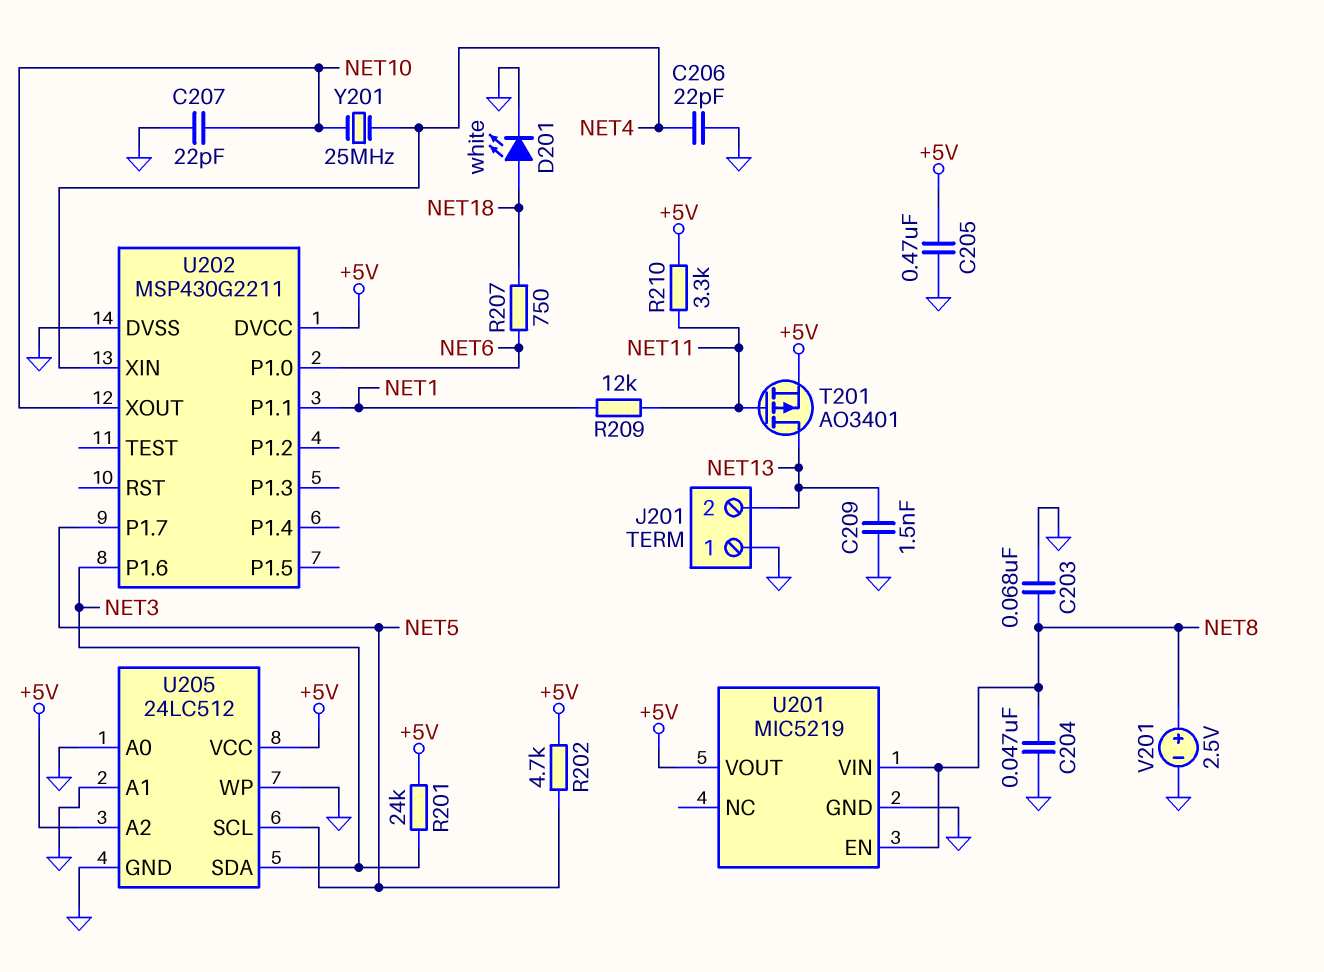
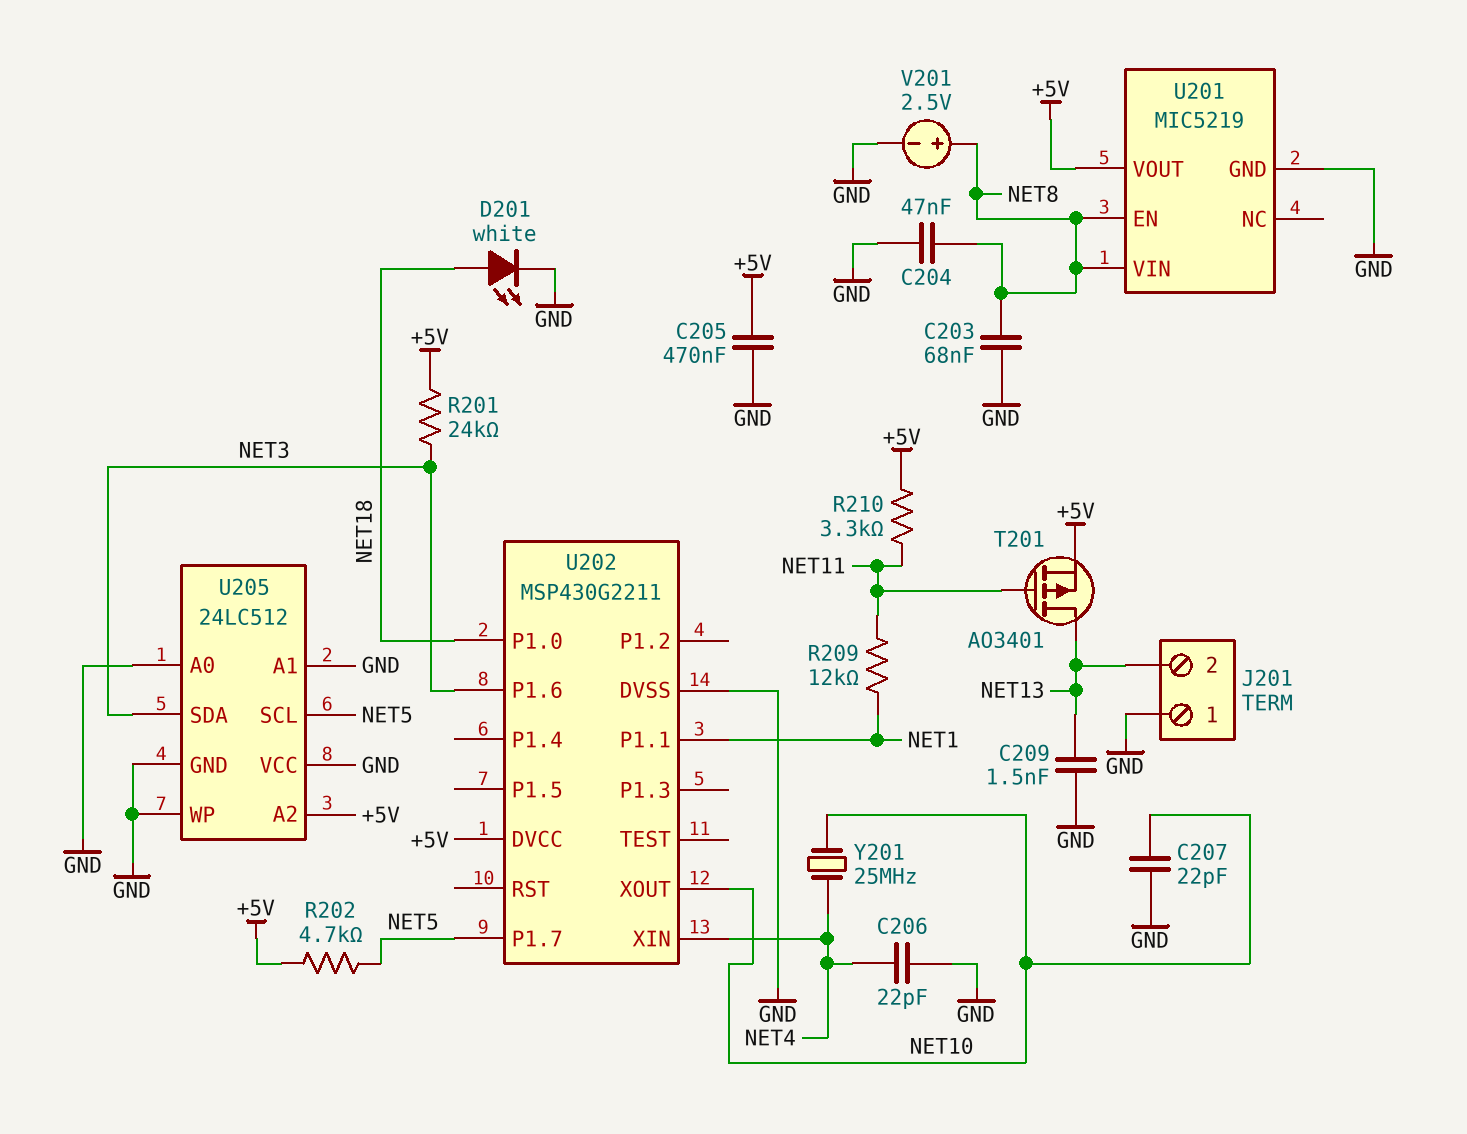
R207: 750 (NET6, NET18) -> none
U202 pin P1.0: NET6 -> NET18
U205 pin VCC: +5V -> GND

